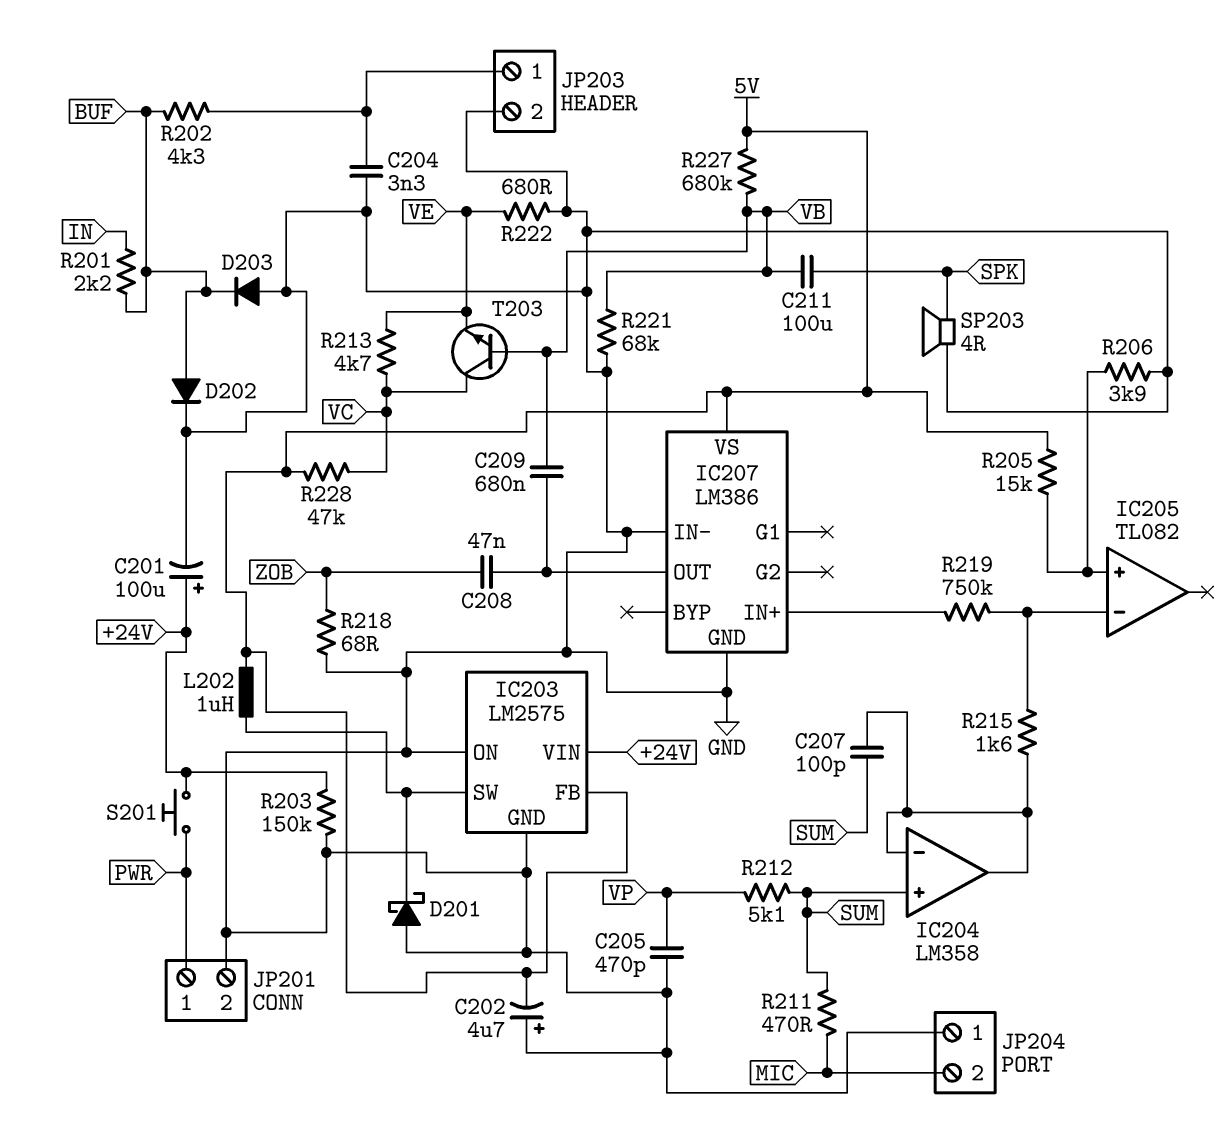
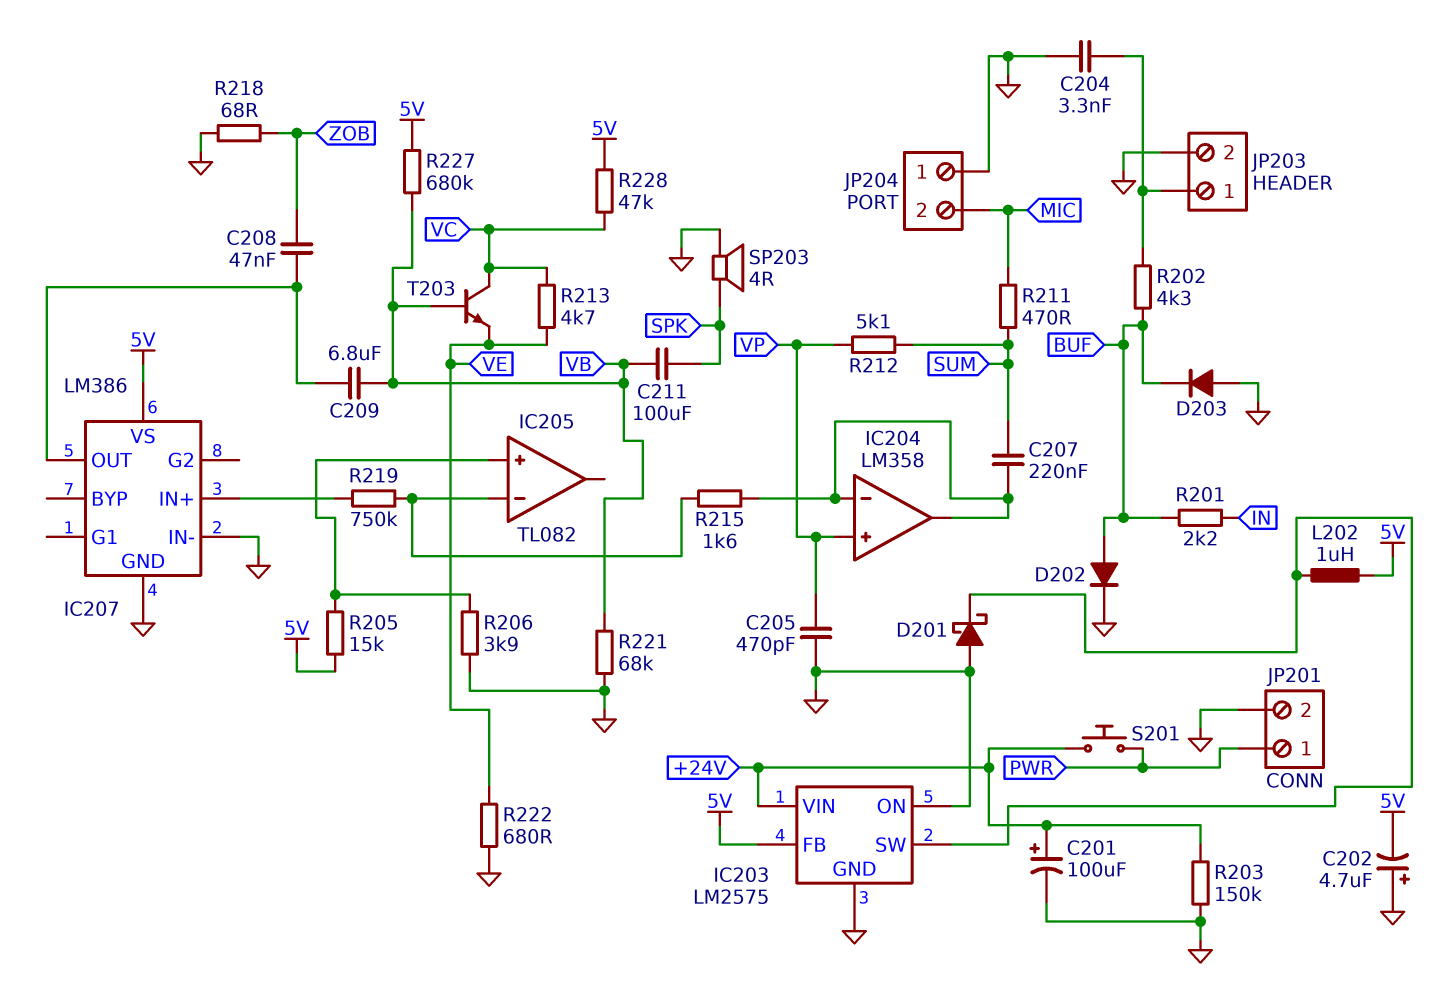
C207: 100pF (IC204/in-, SUM) -> 220nF (IC204/in-, SUM)
C209: 680nF (IC207/OUT, VB) -> 6.8uF (IC207/OUT, VB)
IC204 pin in+: SUM -> VP

